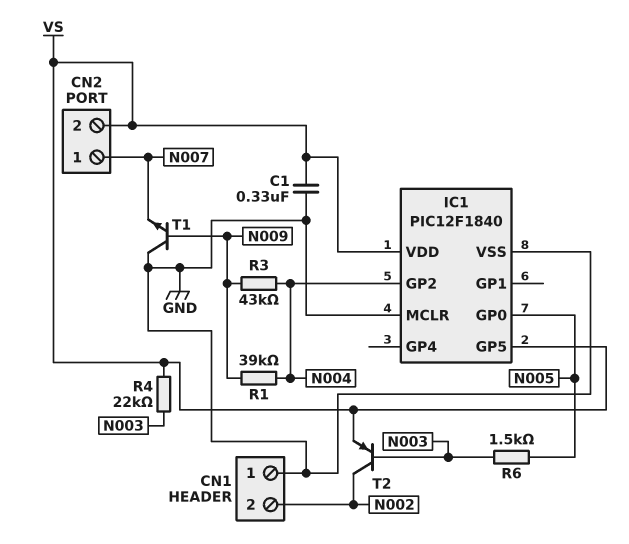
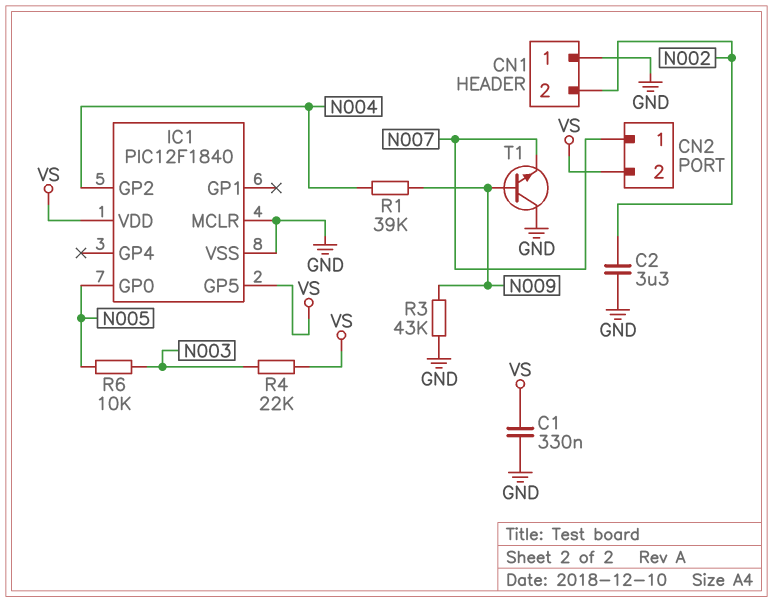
C2: none -> 3.3uF (GND, N002)
R3: 43k (N004, N009) -> 43k (GND, N009)
R6: 1.5k (N003, N005) -> 10k (N003, N005)
T2: PNP (B N003, C N002, E VS) -> none

